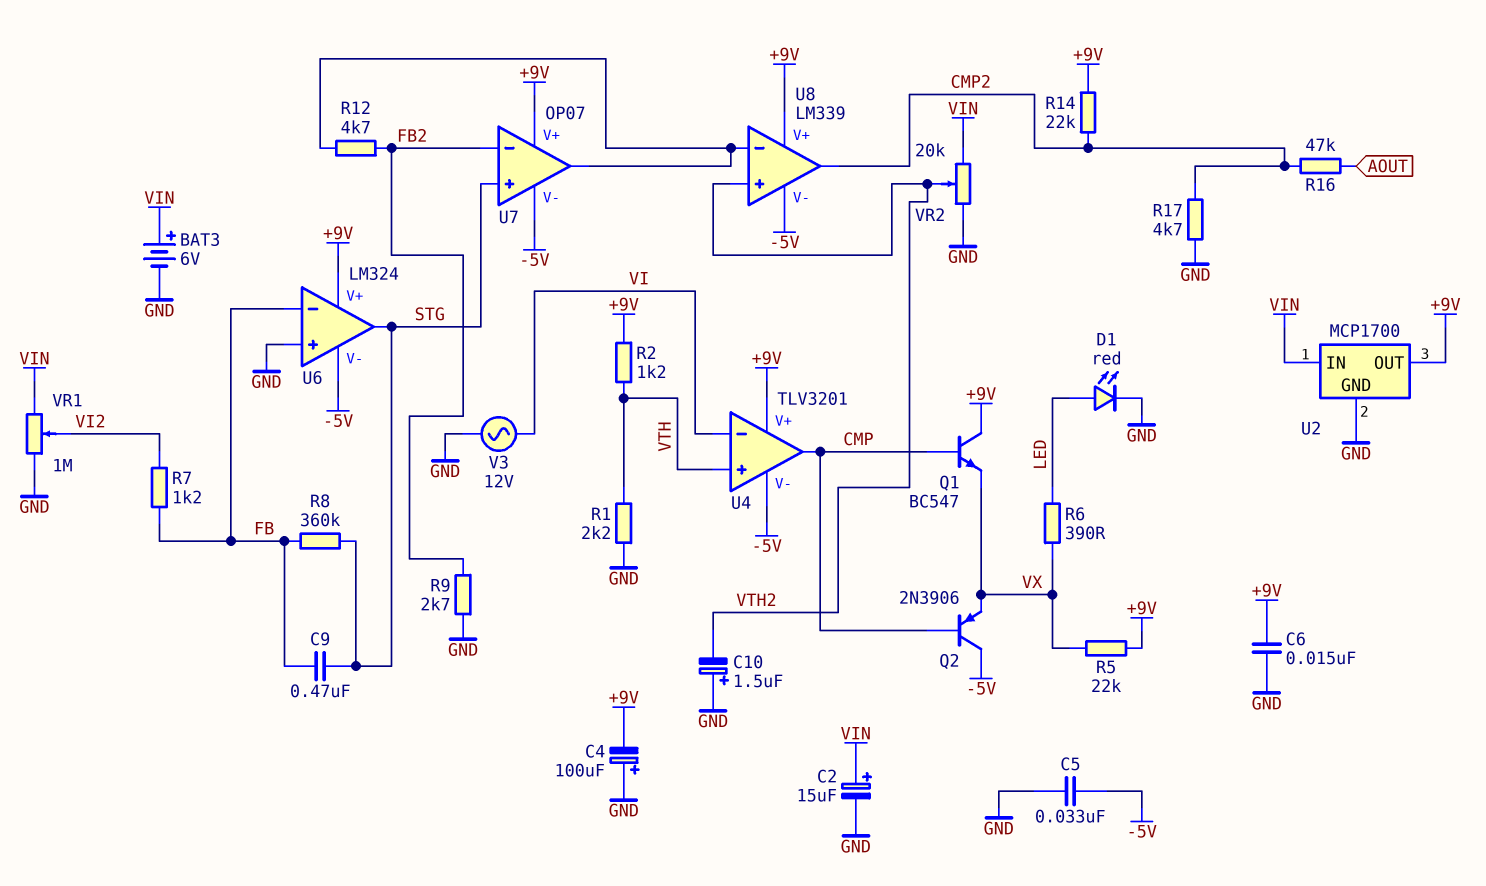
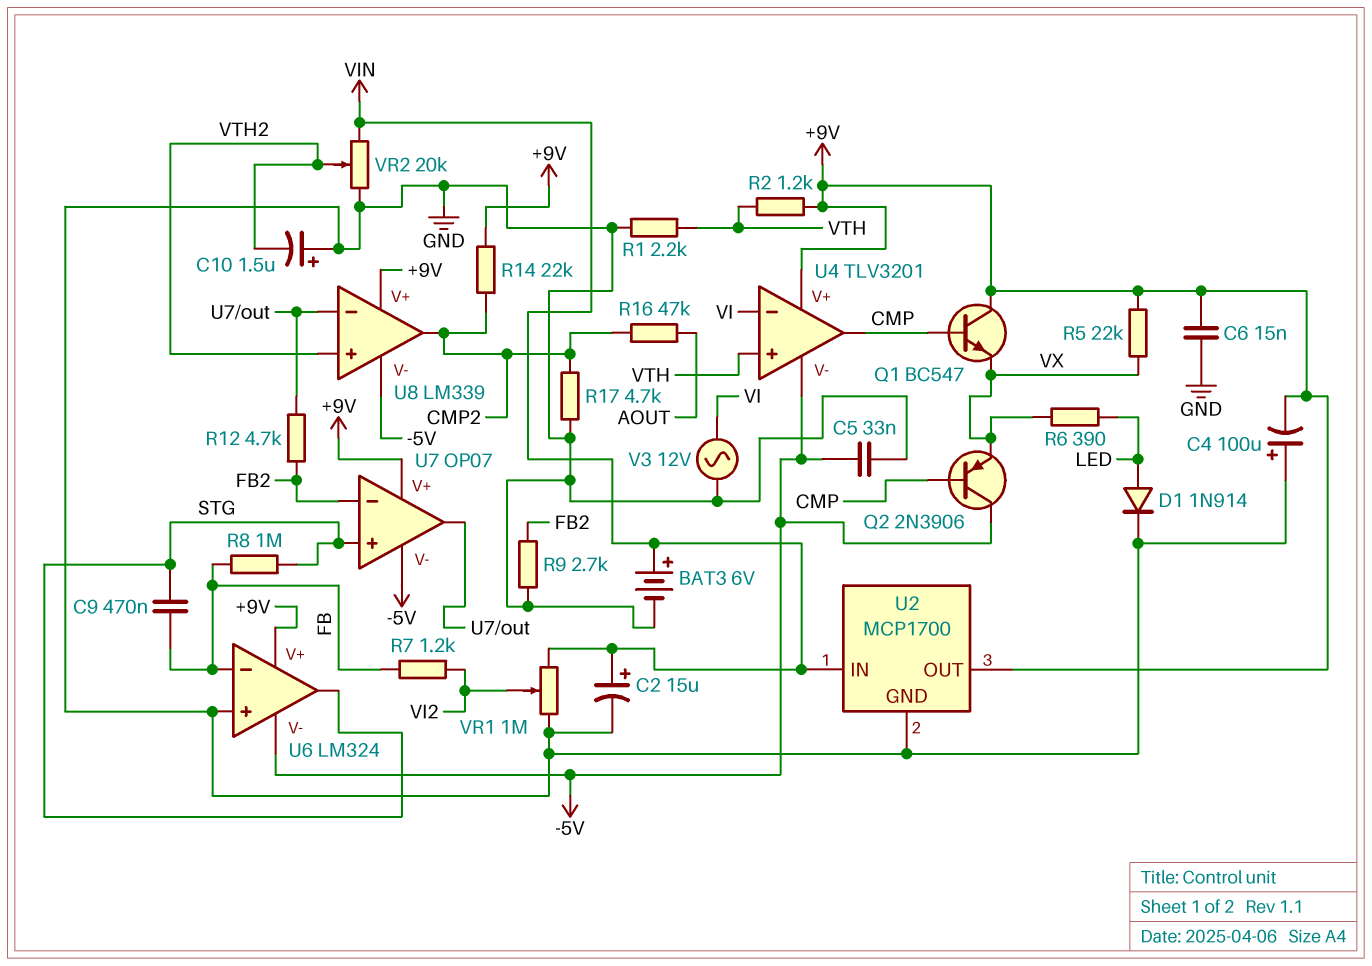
D1: LED red (A LED, K GND) -> diode 1N914 (A LED, K GND)
R8: 360k (FB, STG) -> 1M (FB, STG)

